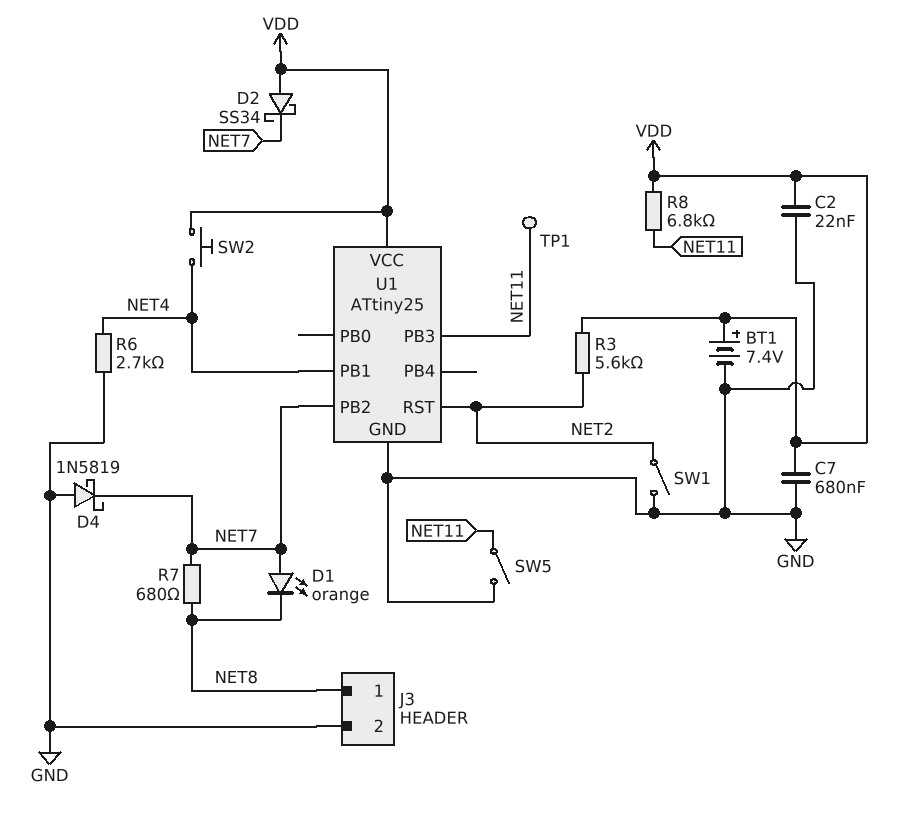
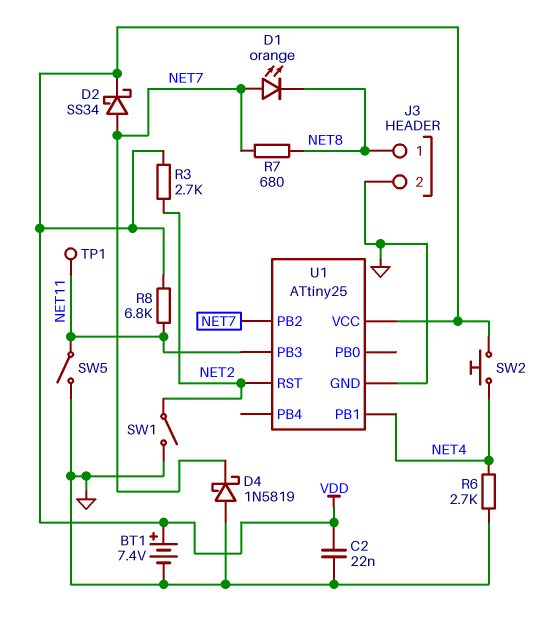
C7: 680nF (GND, VDD) -> none
D2: schottky SS34 (A VDD, K NET7) -> schottky SS34 (A NET7, K VDD)
R3: 5.6k (NET2, VDD) -> 2.7k (NET2, VDD)

